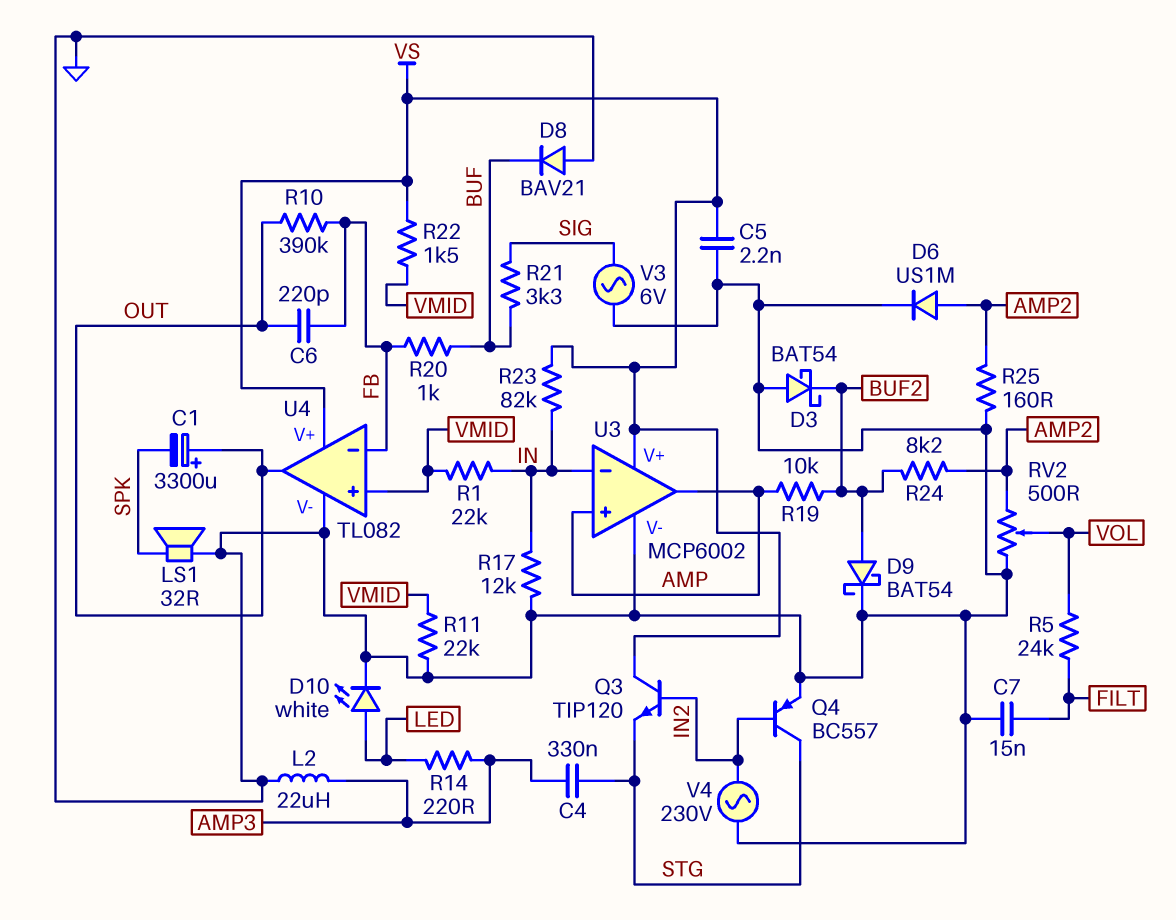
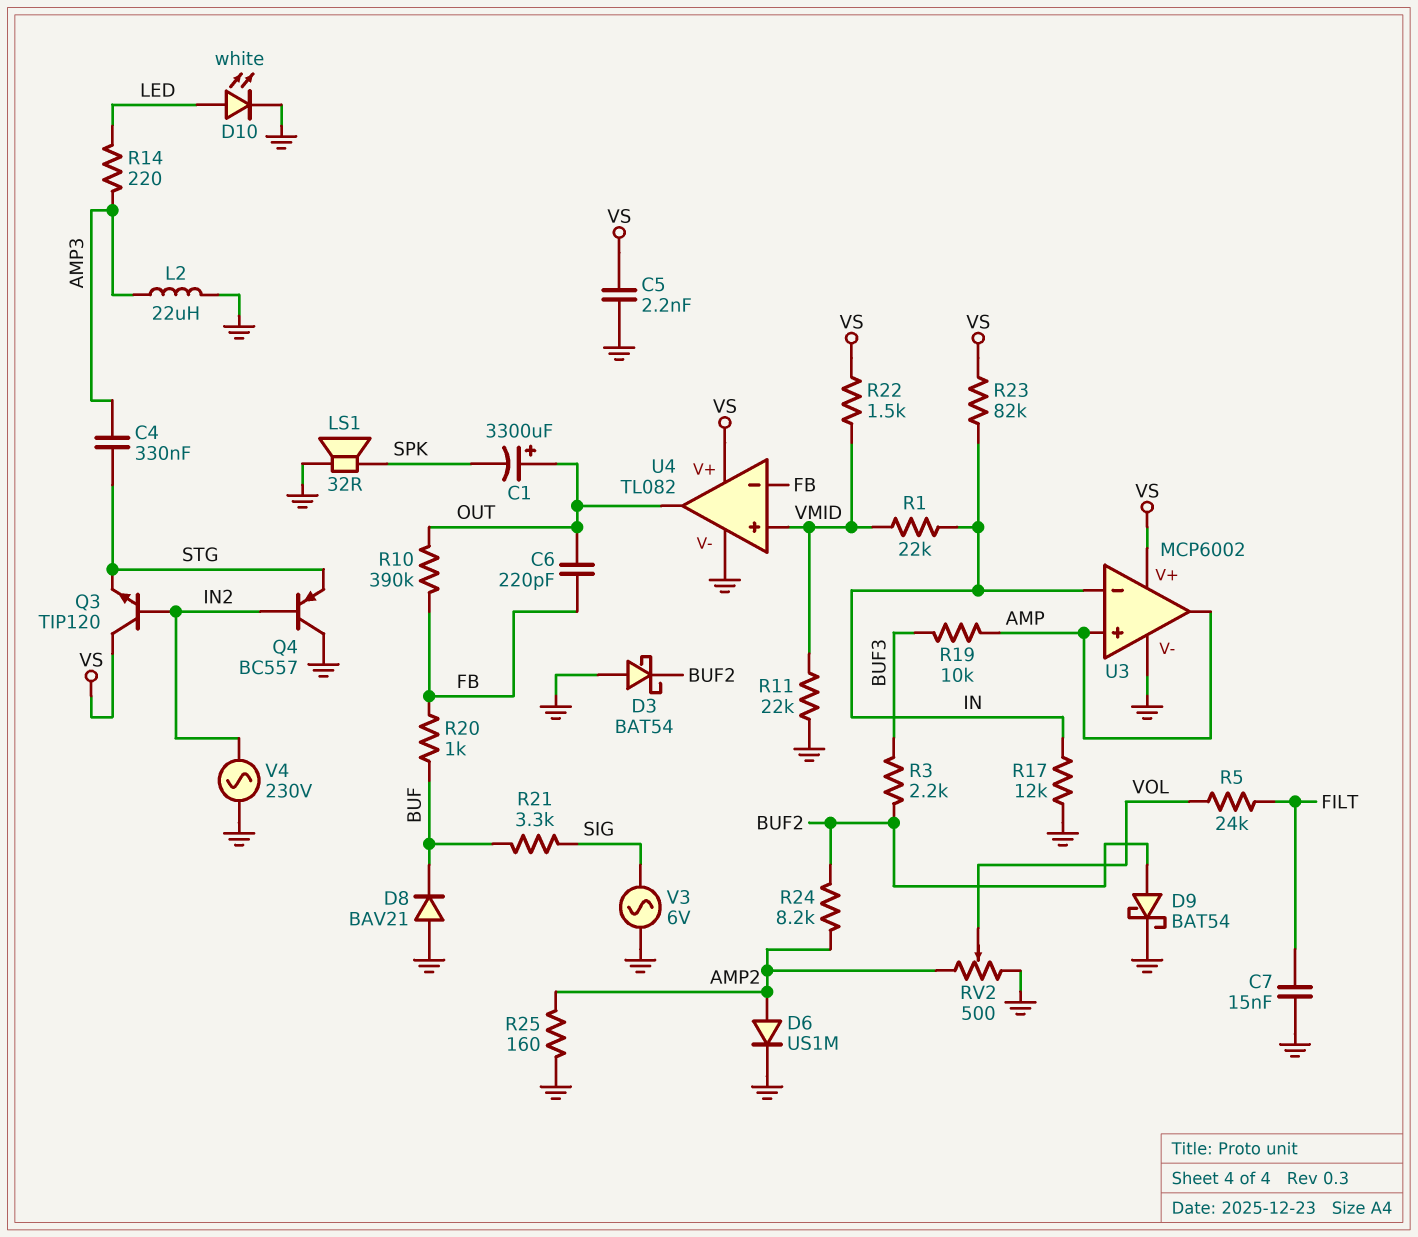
Q4: PNP BC557 (B IN2, C STG, E GND) -> PNP BC557 (B IN2, C GND, E STG)
R3: none -> 2.2k (BUF2, BUF3)
R19: 10k (AMP, BUF2) -> 10k (AMP, BUF3)

